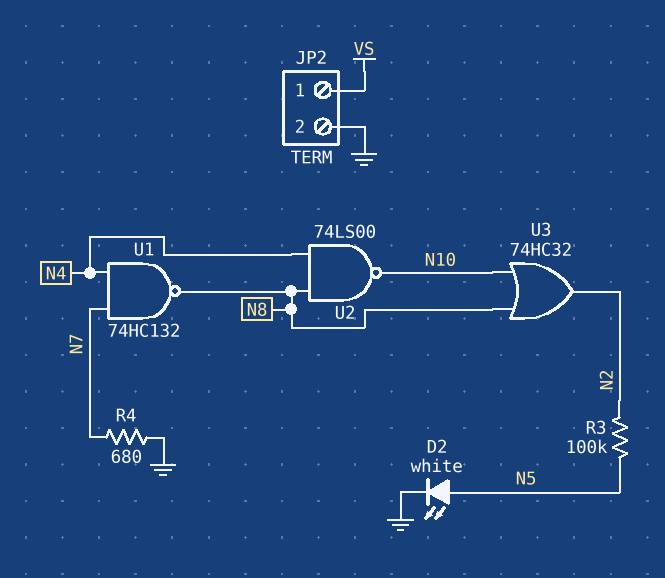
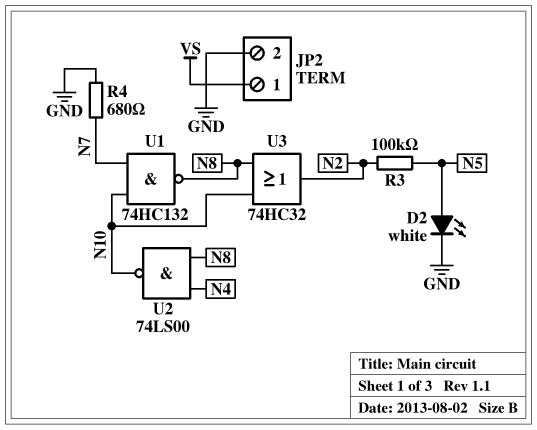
U1: NAND 74HC132 (in N4, in N7, out N8) -> NAND 74HC132 (in N7, in N10, out N8)

